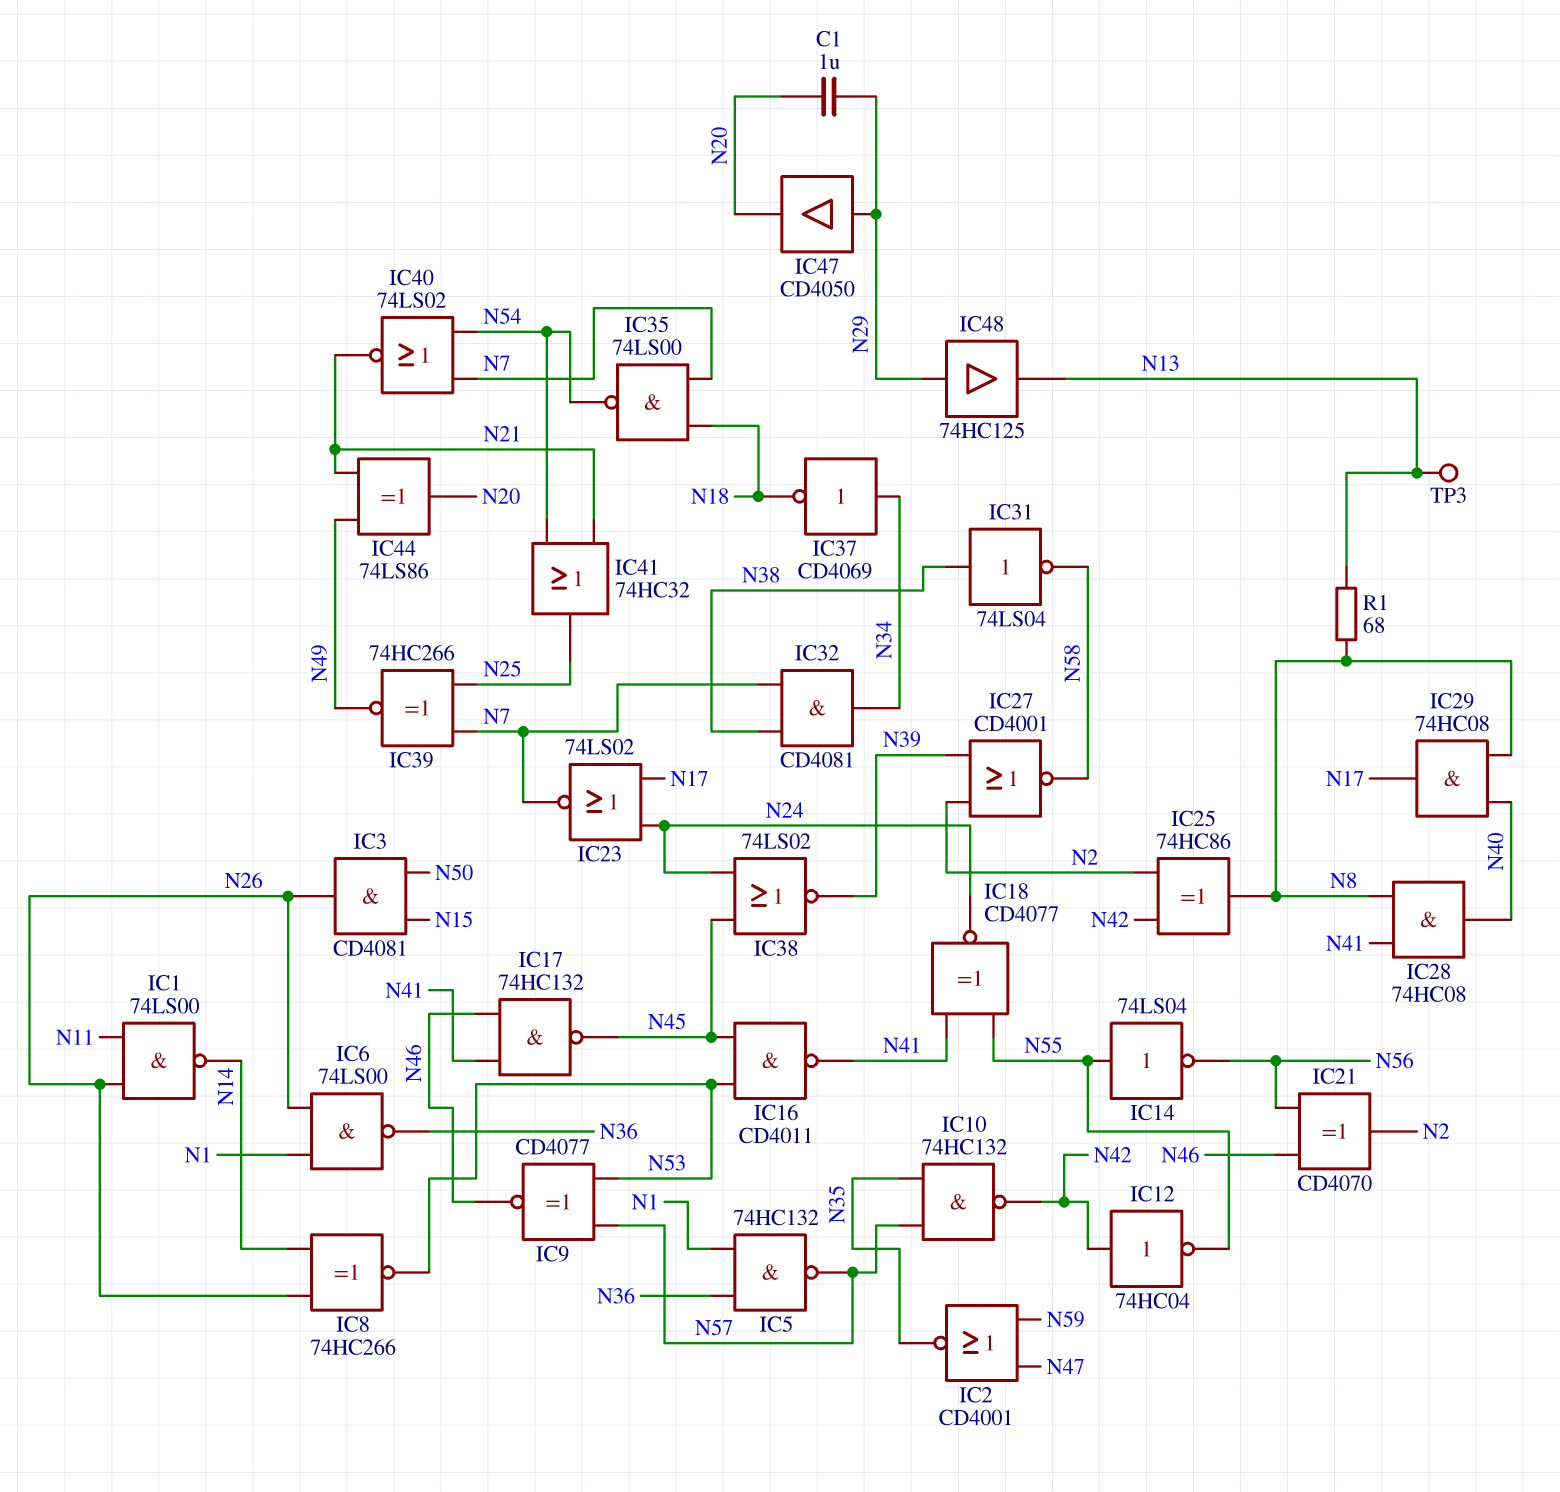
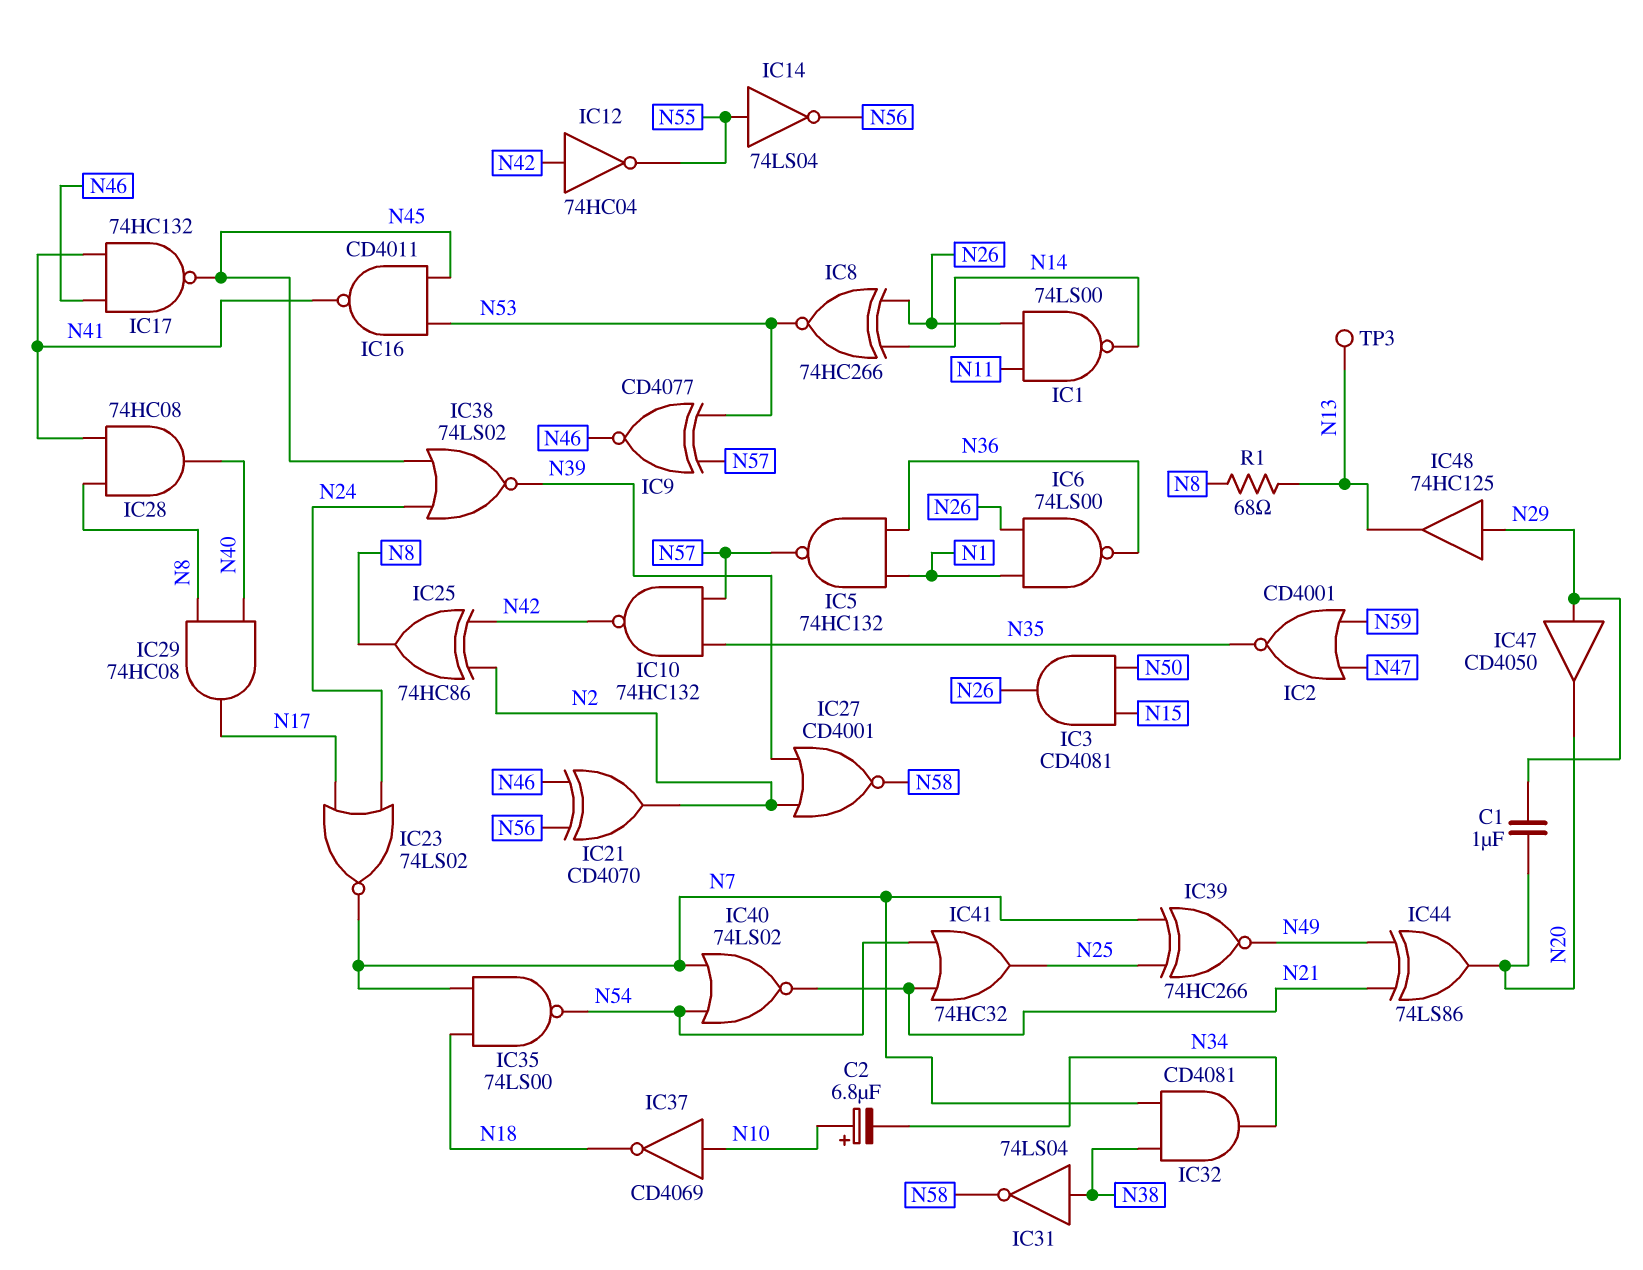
C2: none -> 6.8uF (plus N10, minus N34)
IC18: XNOR CD4077 (in N41, in N55, out N24) -> none
IC37: NOT CD4069 (in N34, out N18) -> NOT CD4069 (in N10, out N18)

